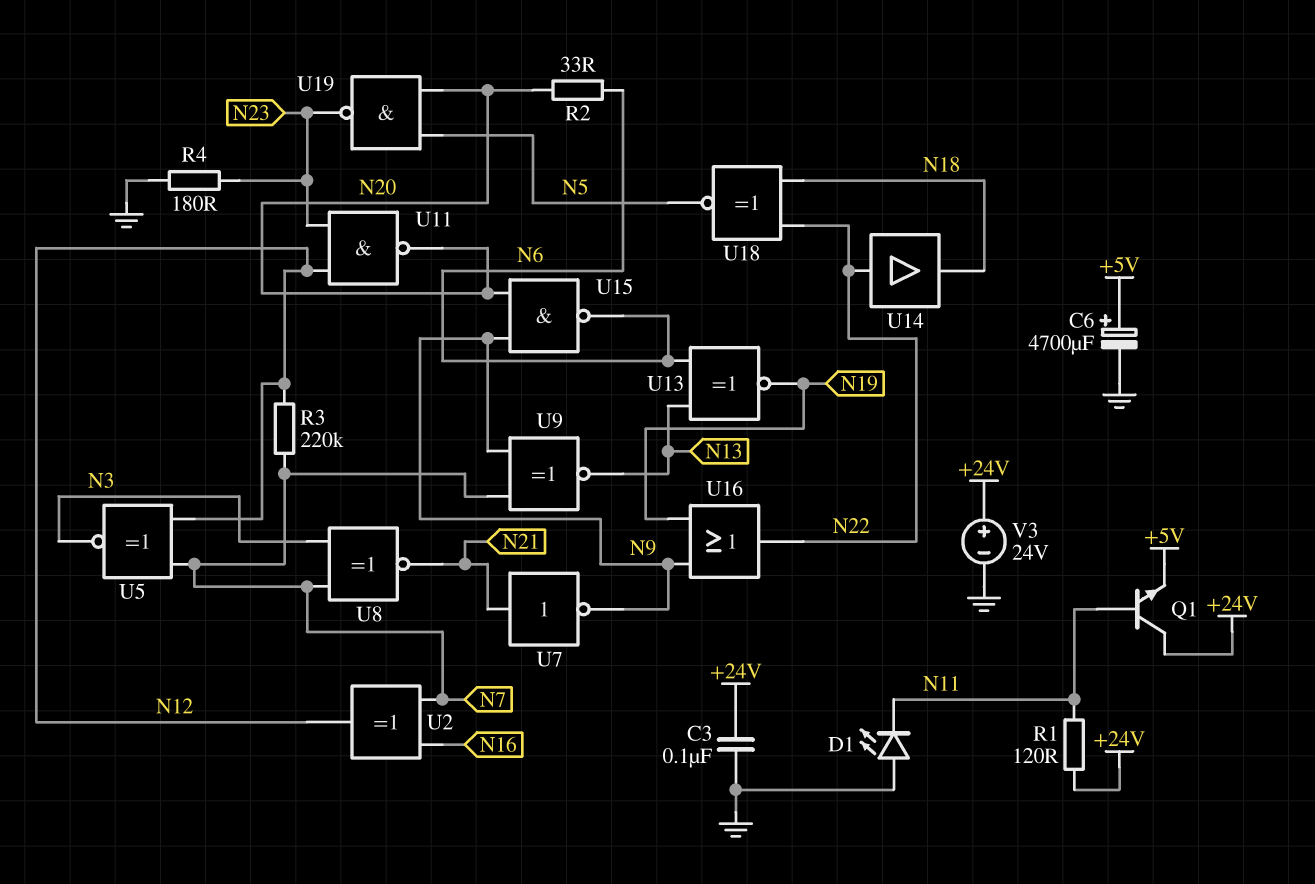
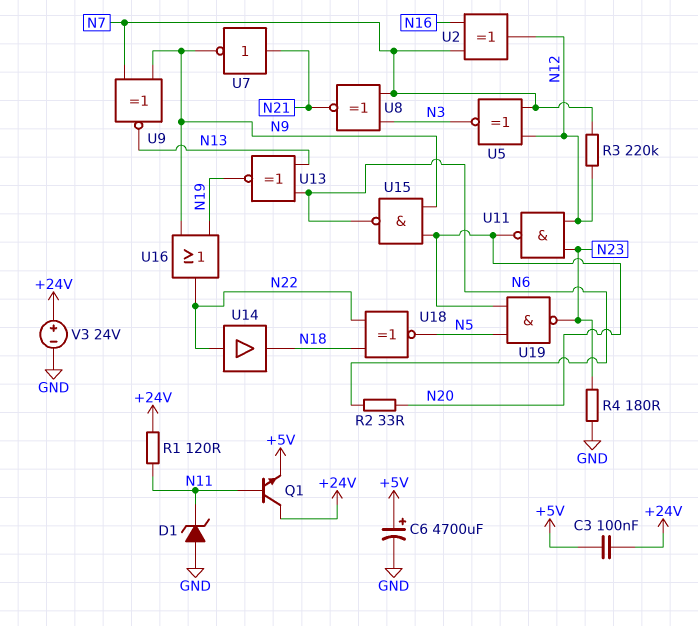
C3: 100nF (+24V, GND) -> 100nF (+5V, +24V)
D1: LED (A GND, K N11) -> zener (A GND, K N11)

